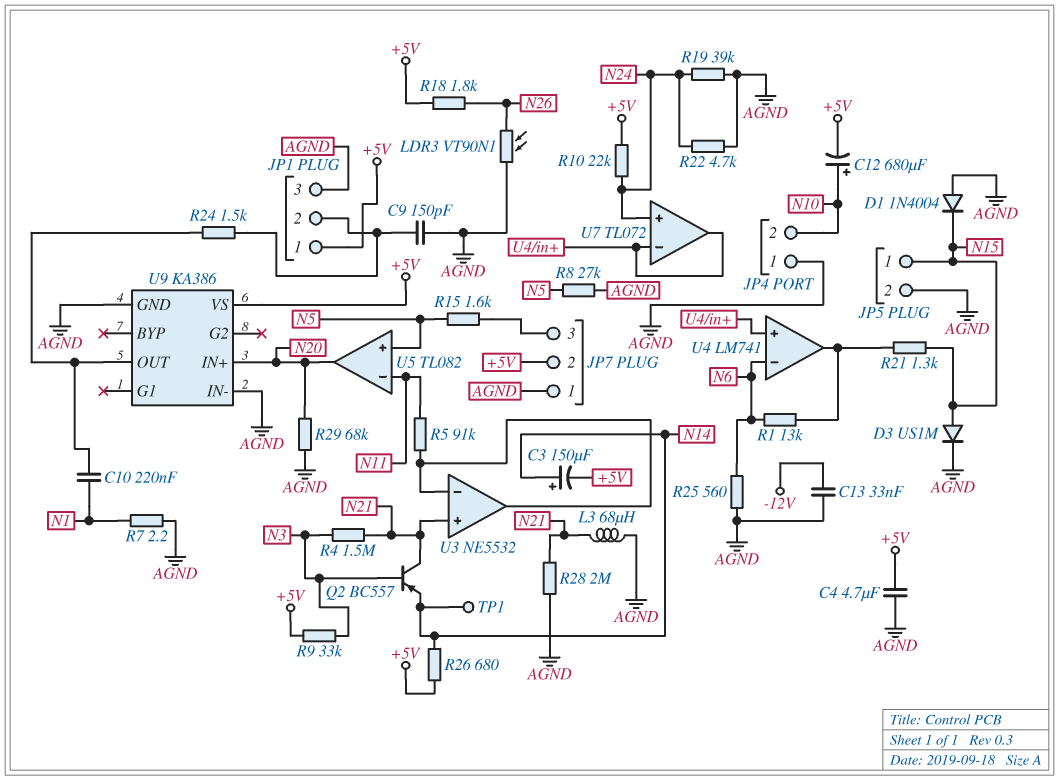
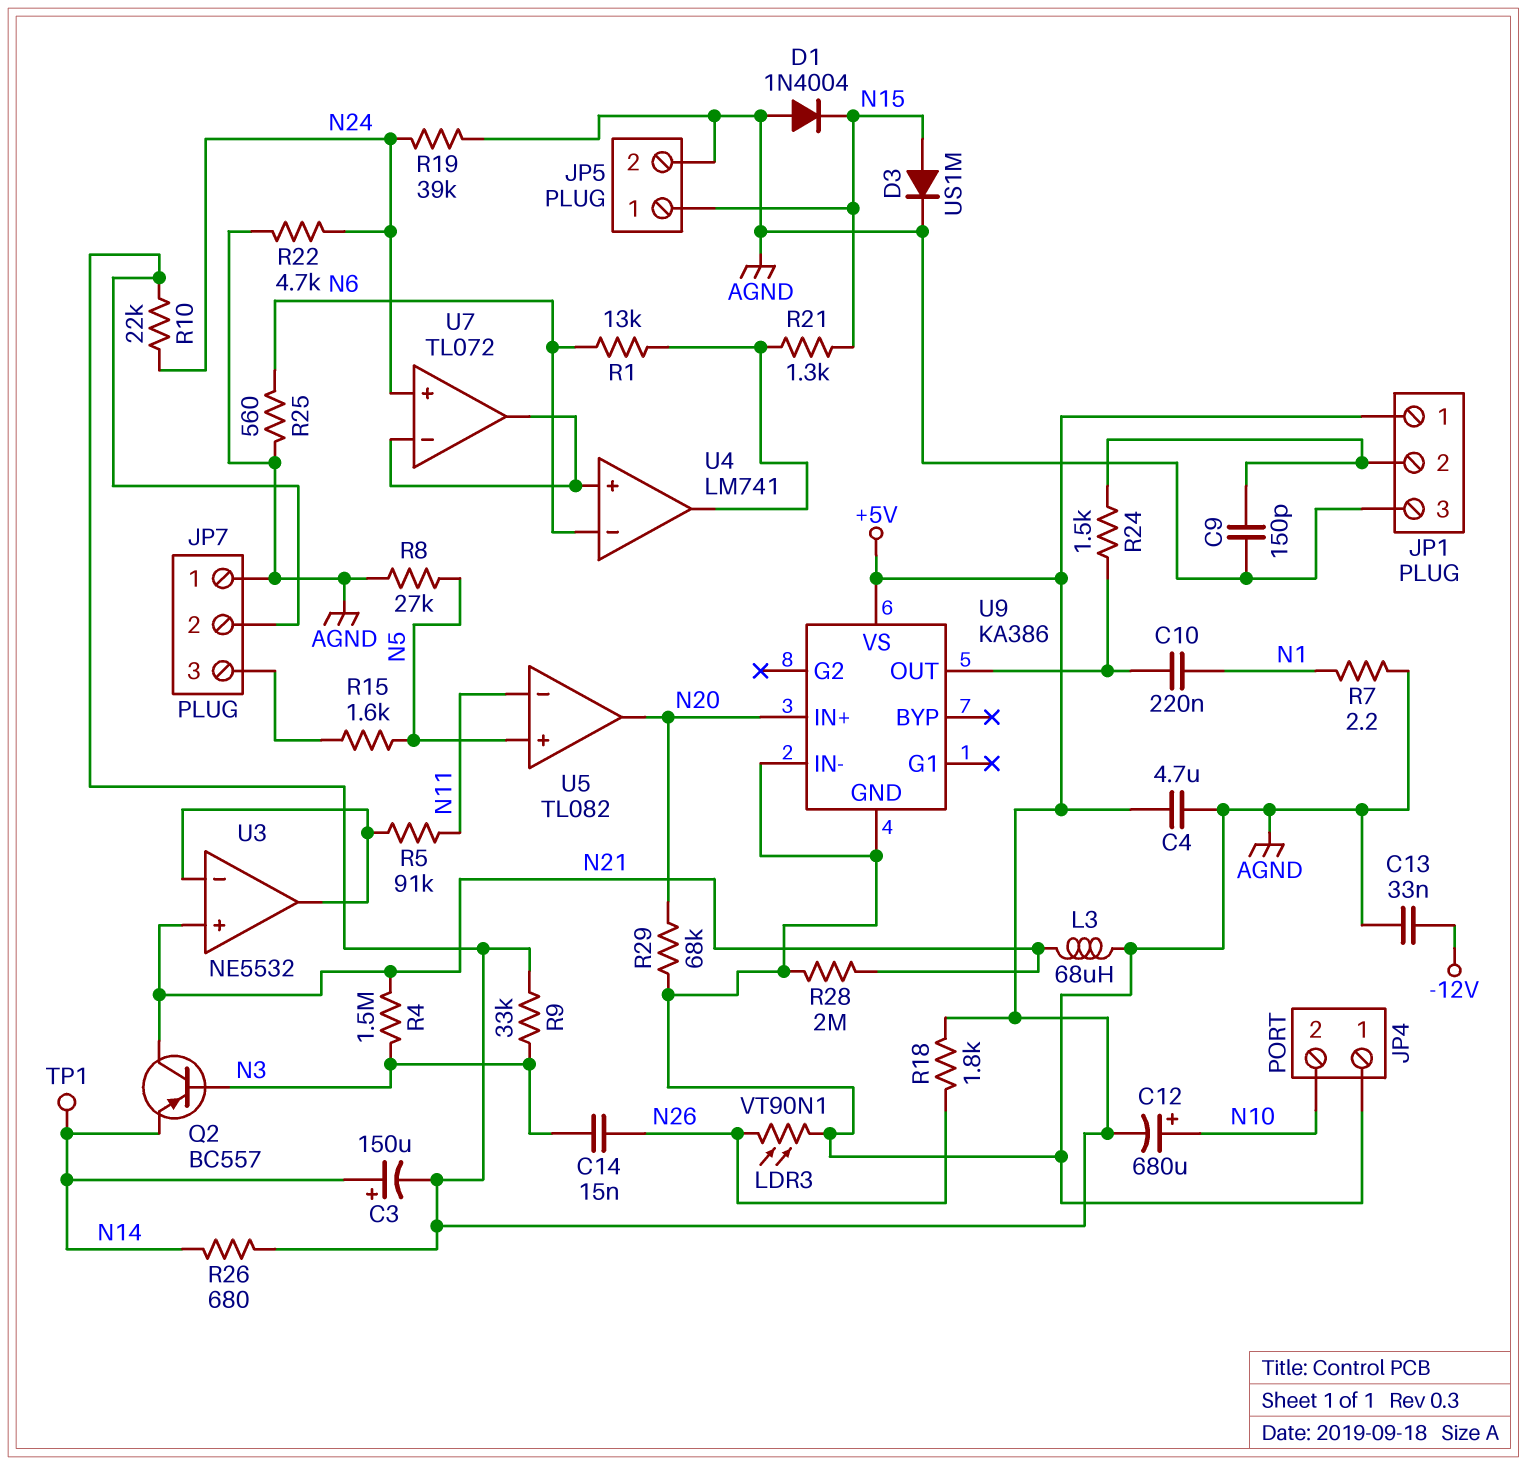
C14: none -> 15nF (N3, N26)

